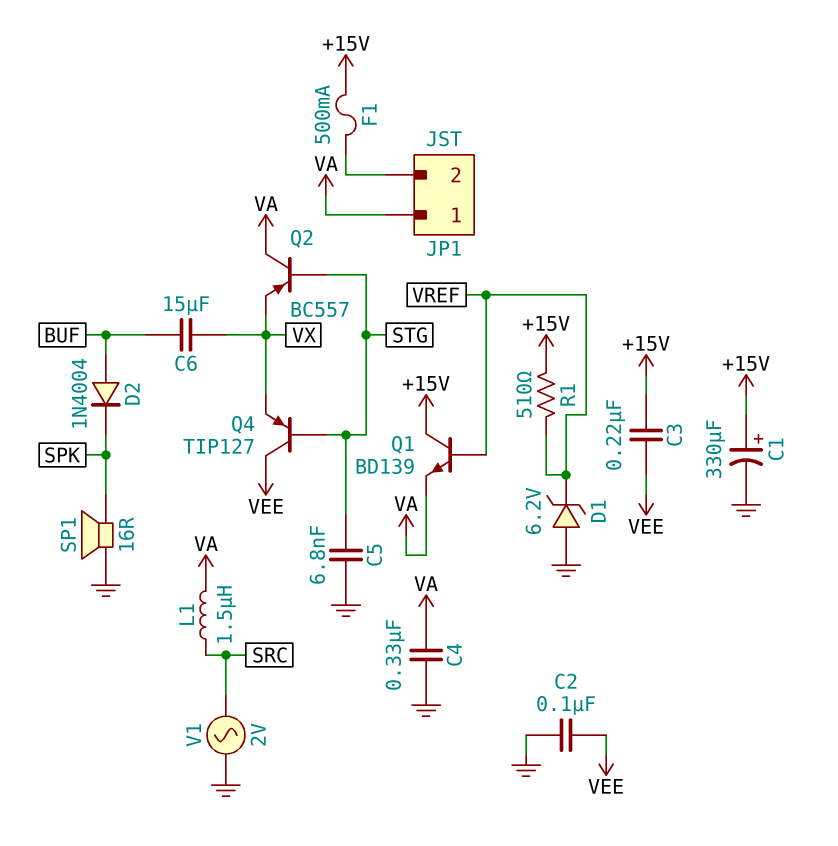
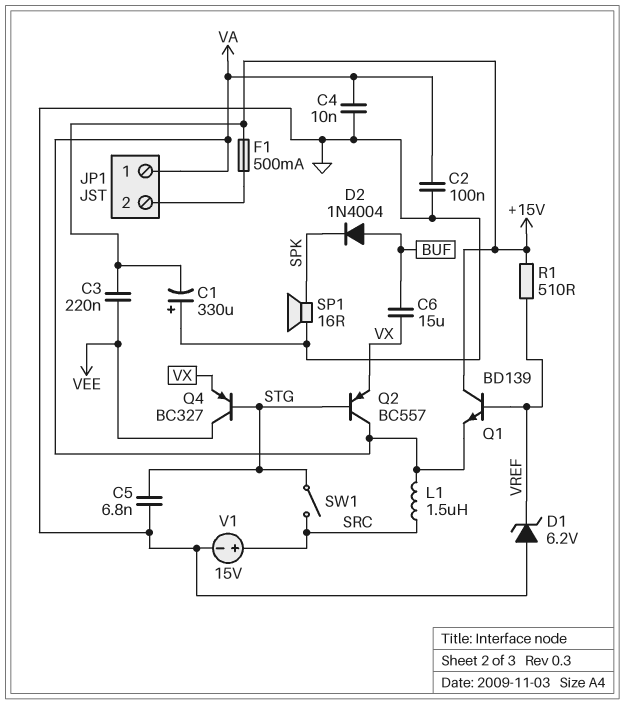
C1: 330uF (plus +15V, minus GND) -> 330uF (plus GND, minus +15V)
C2: 100nF (GND, VEE) -> 100nF (GND, VA)
C4: 330nF (GND, VA) -> 10nF (GND, VA)
Q4: PNP TIP127 (B STG, C VEE, E VX) -> PNP BC327 (B STG, C VEE, E VX)
SW1: none -> switch (SRC, STG)
V1: AC 2V (GND, SRC) -> 15V (plus SRC, minus GND)

